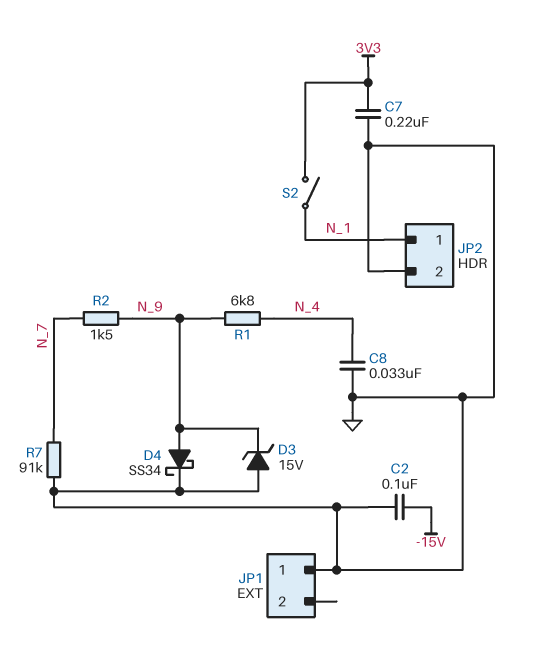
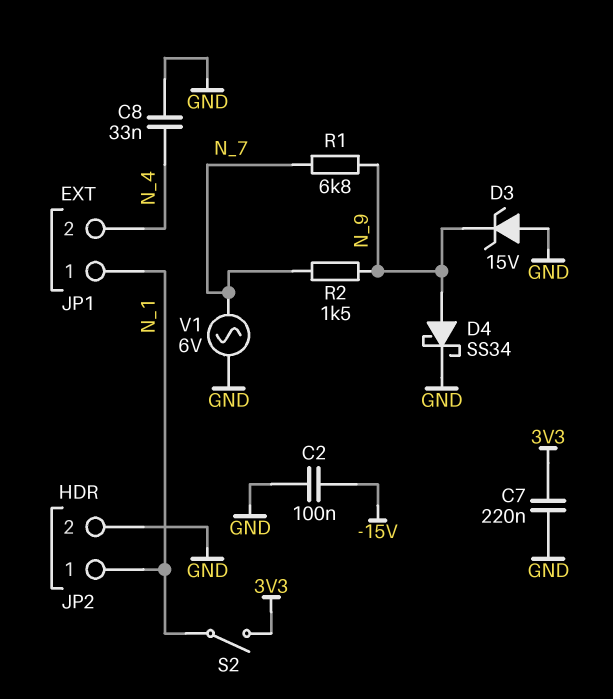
JP1 pin 1: GND -> N_1
JP1 pin 2: none -> N_4
R1: 6.8k (N_4, N_9) -> 6.8k (N_7, N_9)
R7: 91k (GND, N_7) -> none
V1: none -> AC 6V (GND, N_7)

